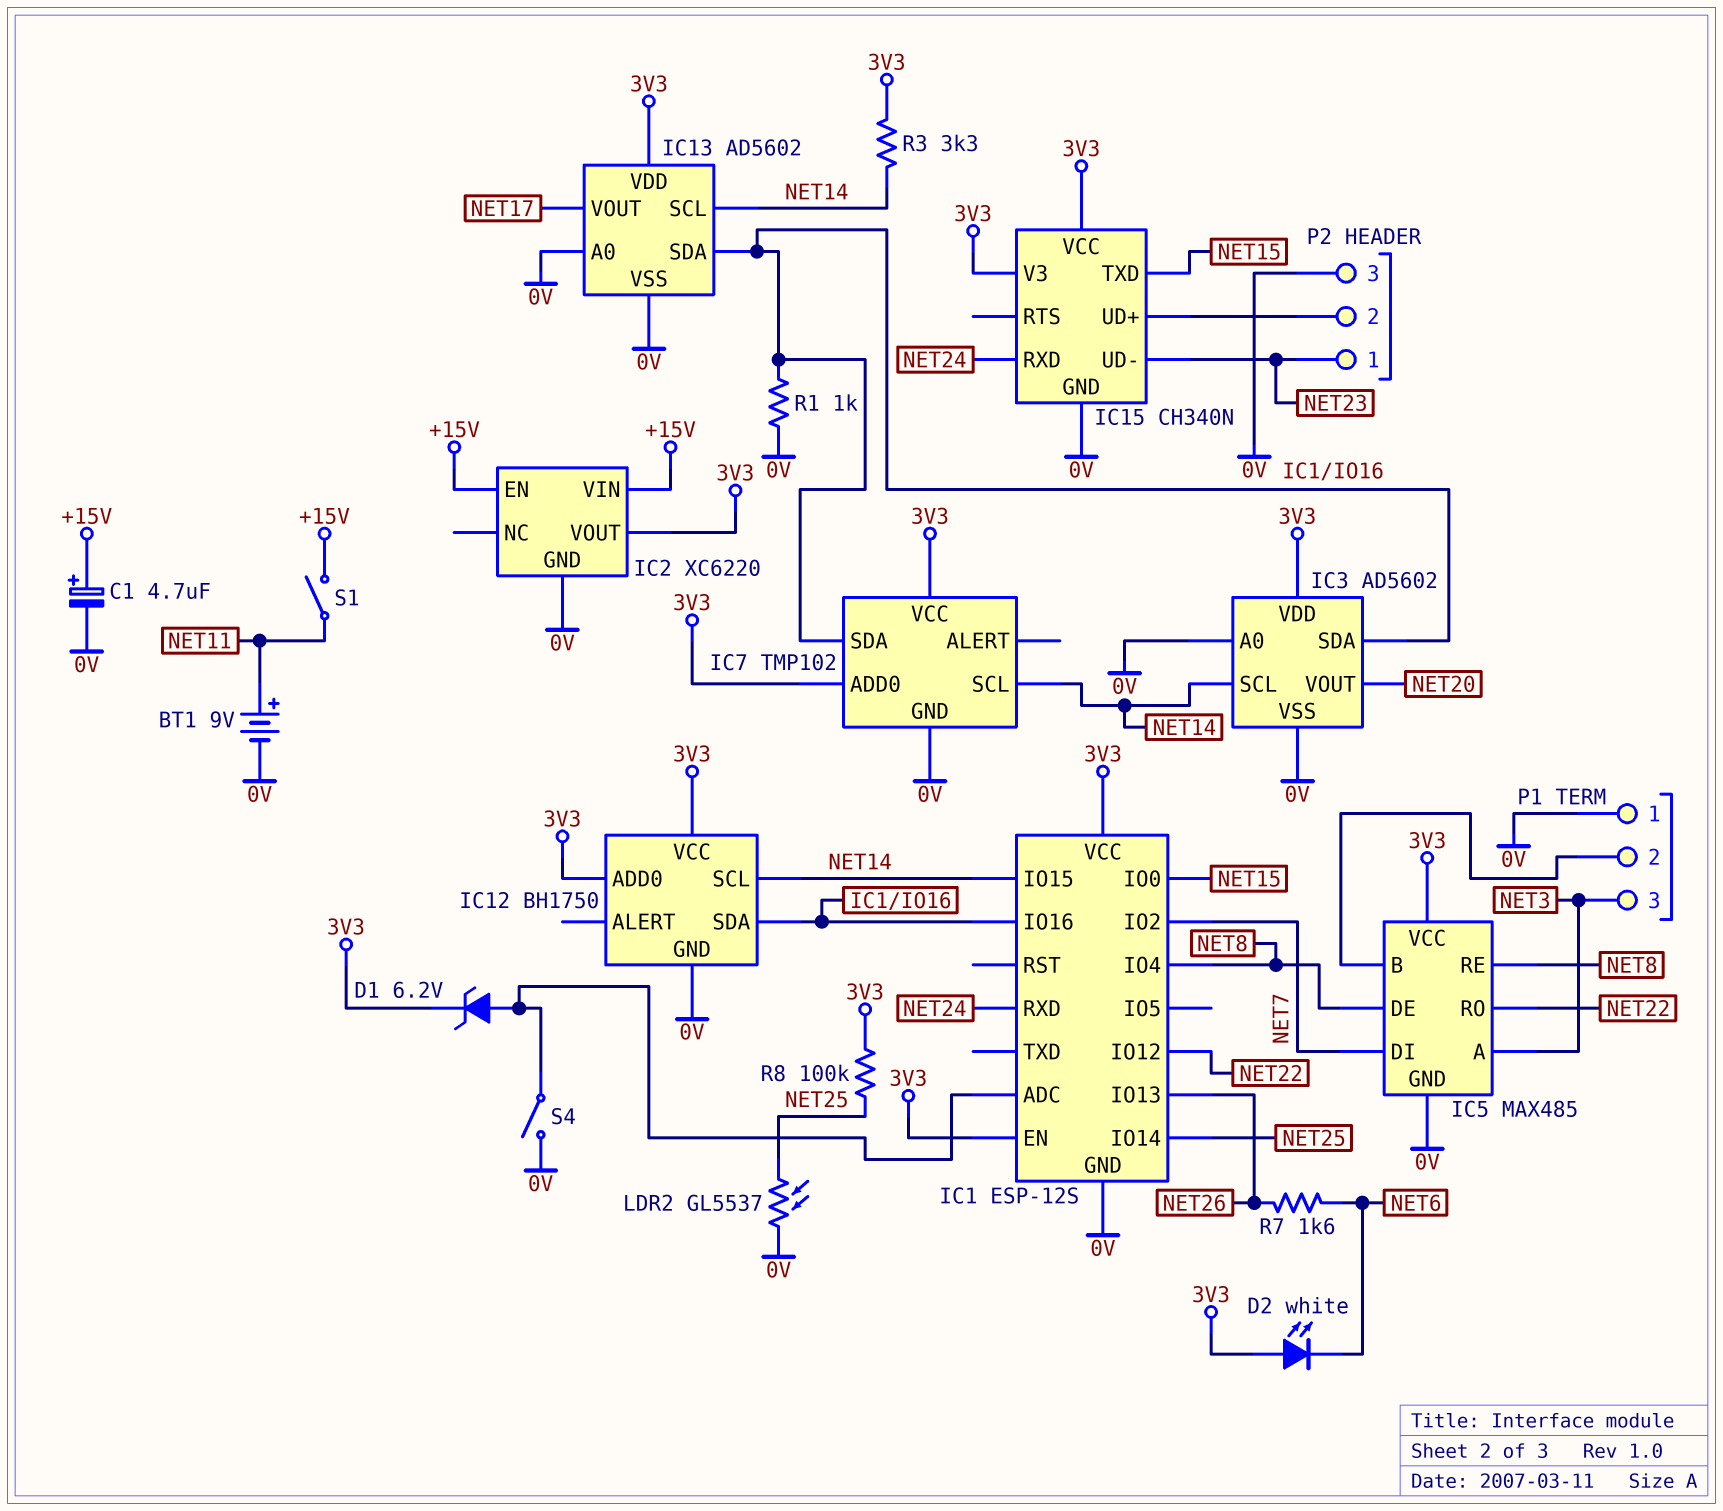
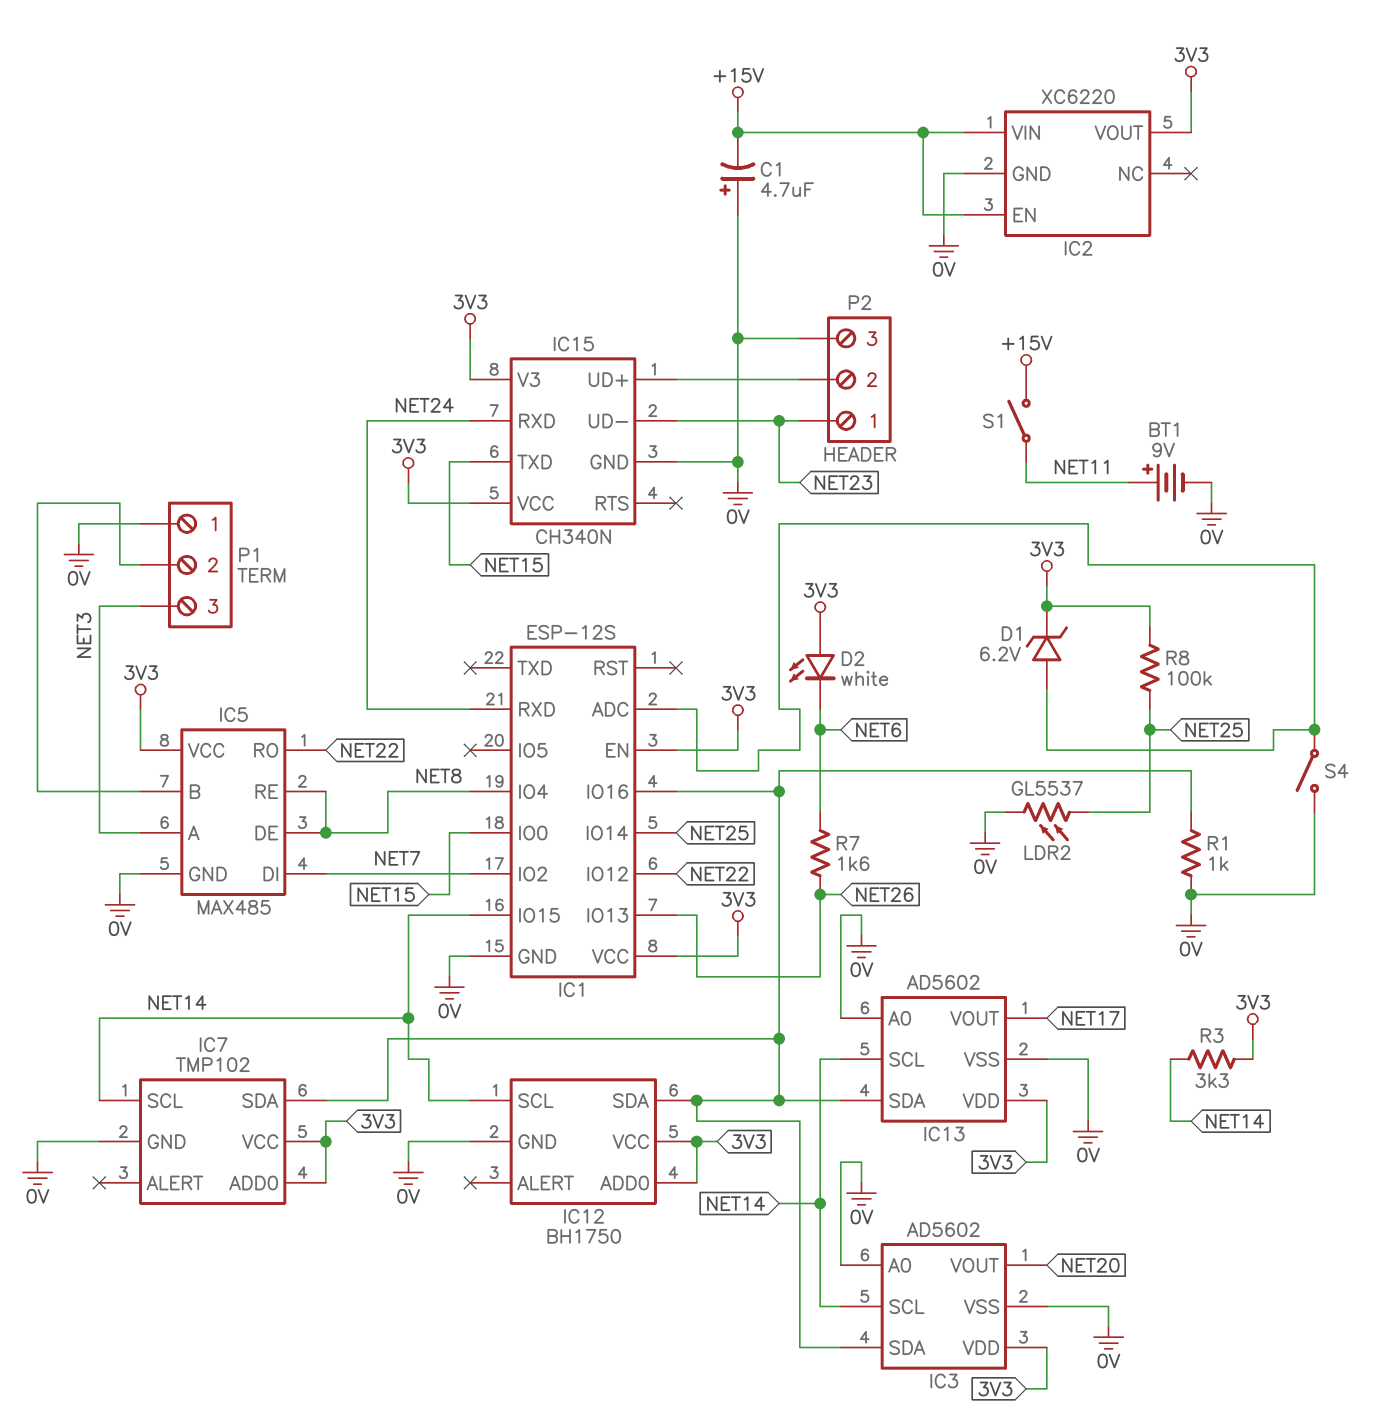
C1: 4.7uF (plus +15V, minus 0V) -> 4.7uF (plus 0V, minus +15V)

